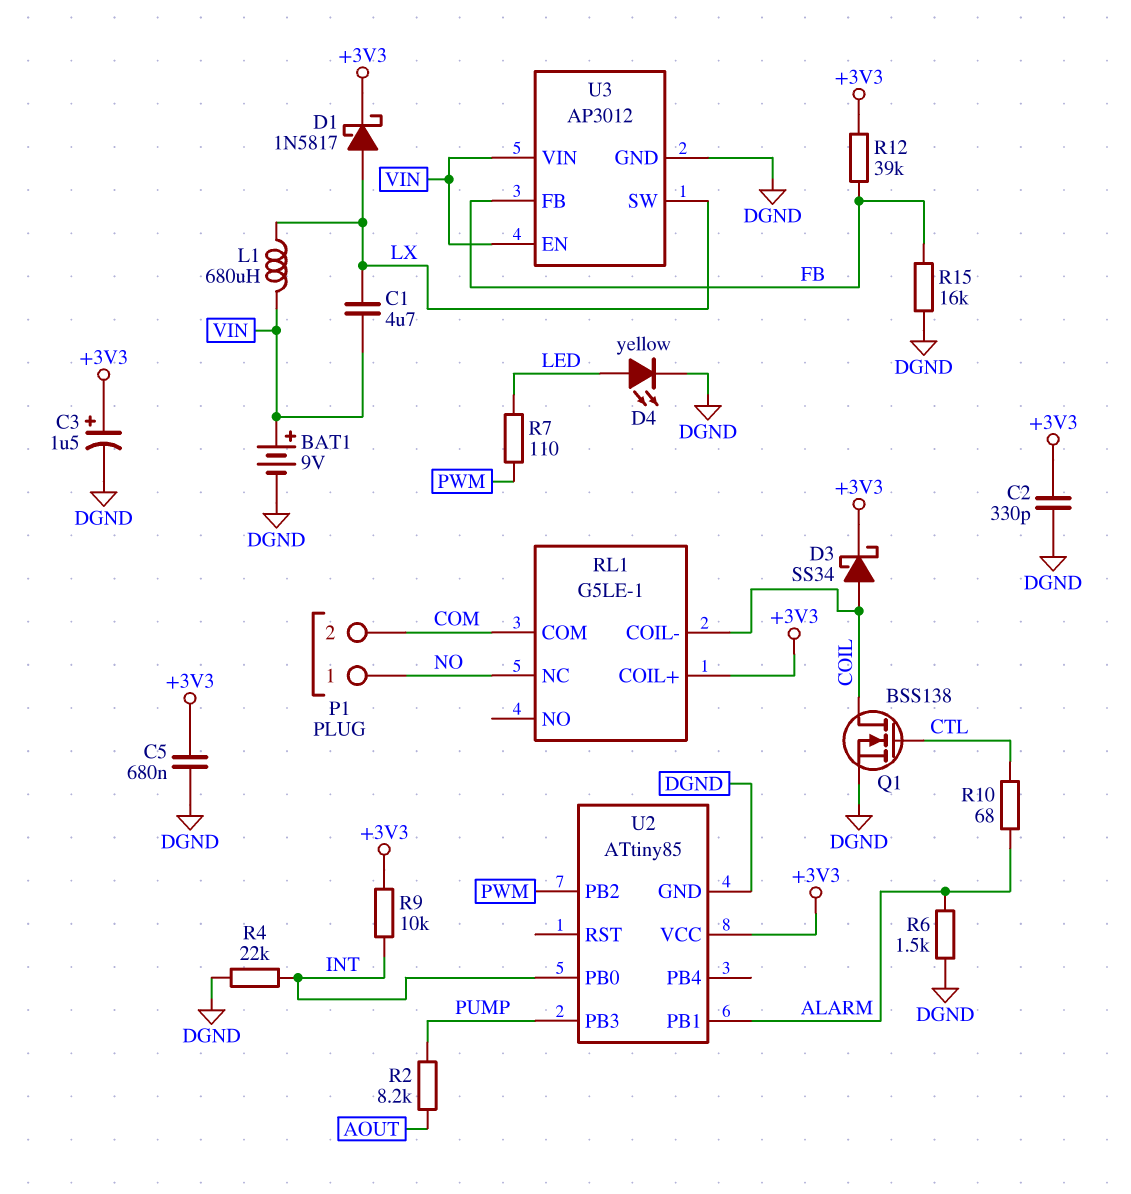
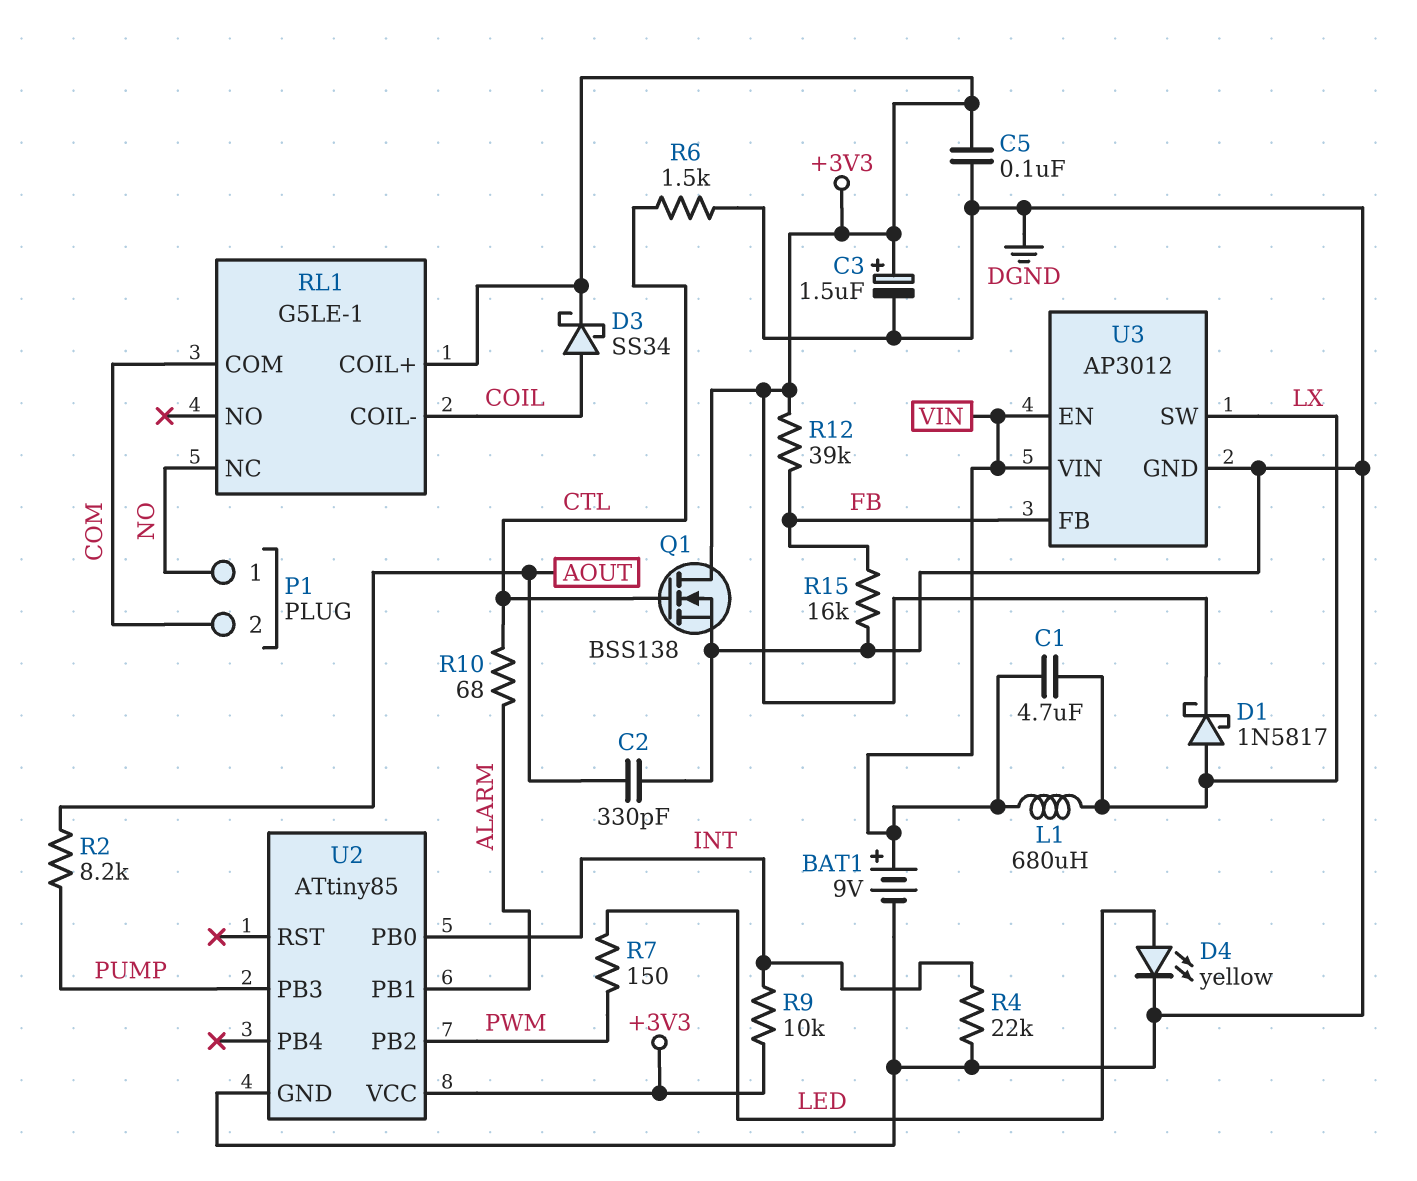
C2: 330pF (+3V3, DGND) -> 330pF (AOUT, DGND)
C5: 680nF (+3V3, DGND) -> 100nF (+3V3, DGND)
Q1: NMOS BSS138 (G CTL, D COIL, S DGND) -> NMOS BSS138 (G CTL, D +3V3, S DGND)
R6: 1.5k (ALARM, DGND) -> 1.5k (CTL, DGND)
R7: 110 (LED, PWM) -> 150 (LED, PWM)

